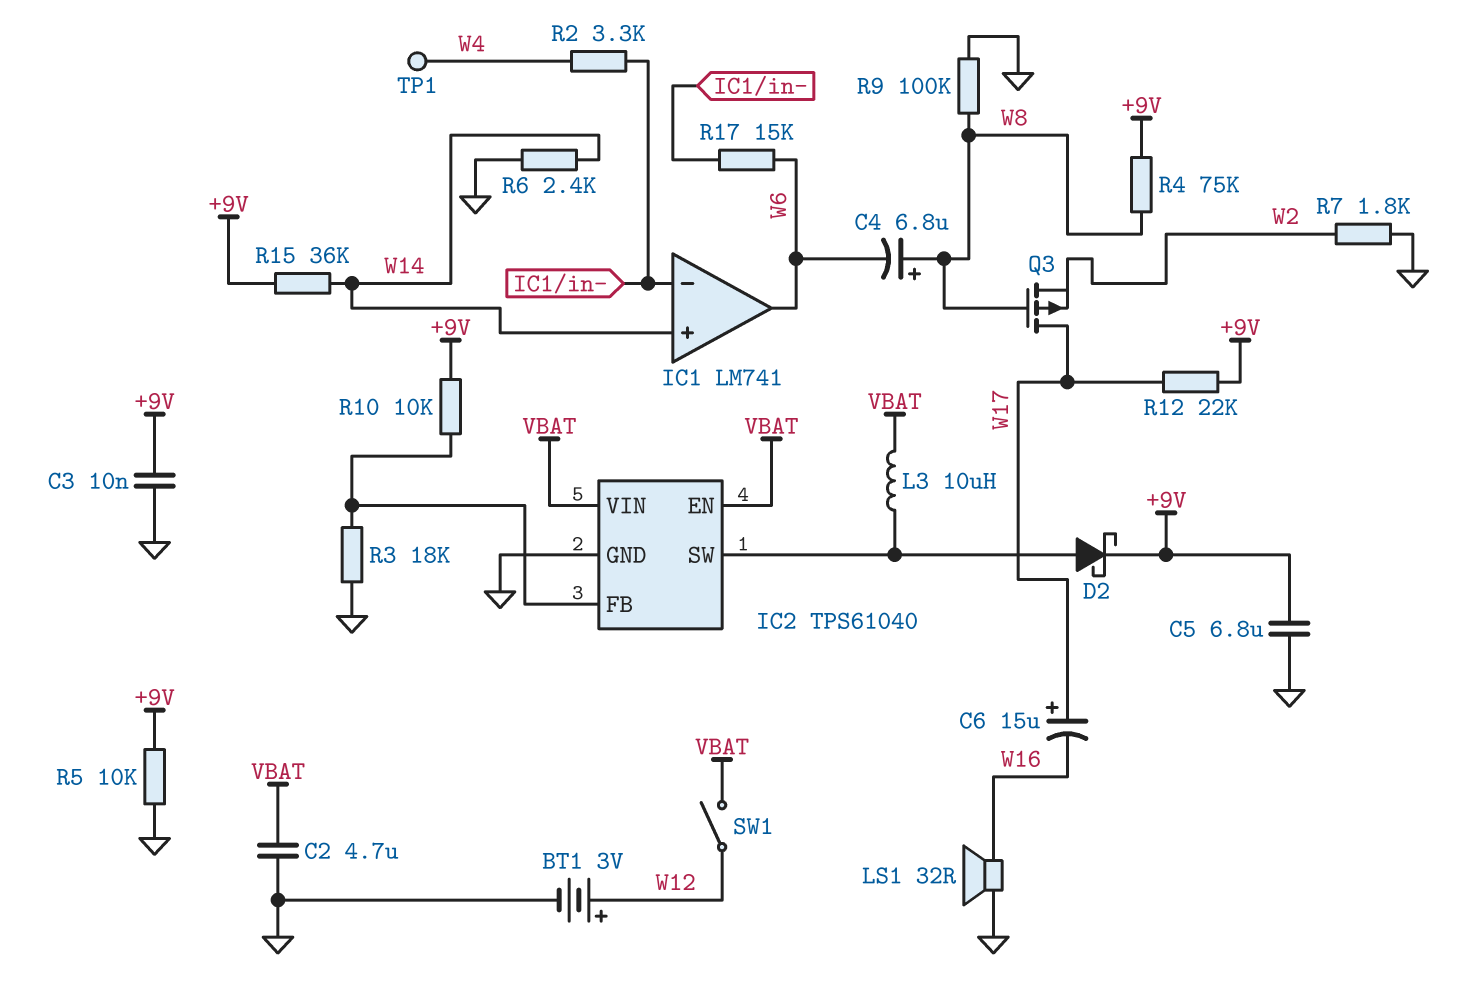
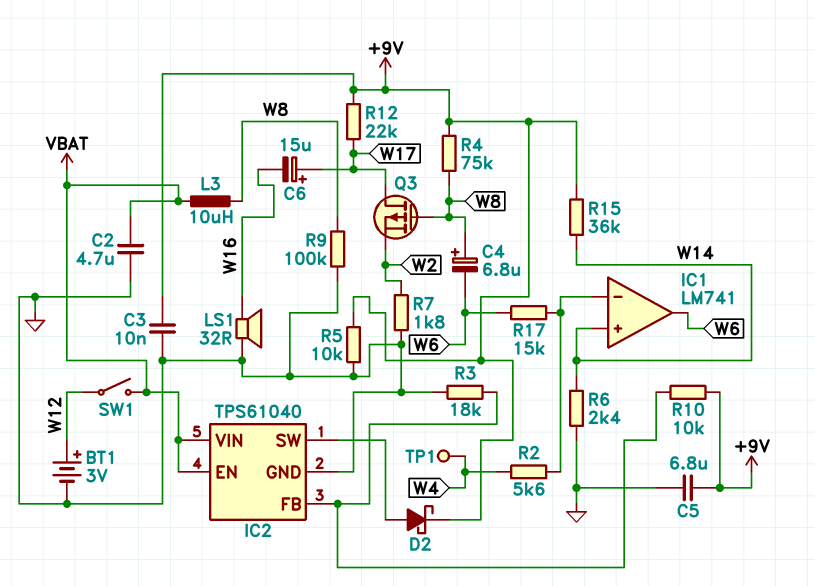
L3: 10uH (IC2/SW, VBAT) -> 10uH (VBAT, W8)
R2: 3.3k (IC1/in-, W4) -> 5.6k (IC1/in-, W4)

